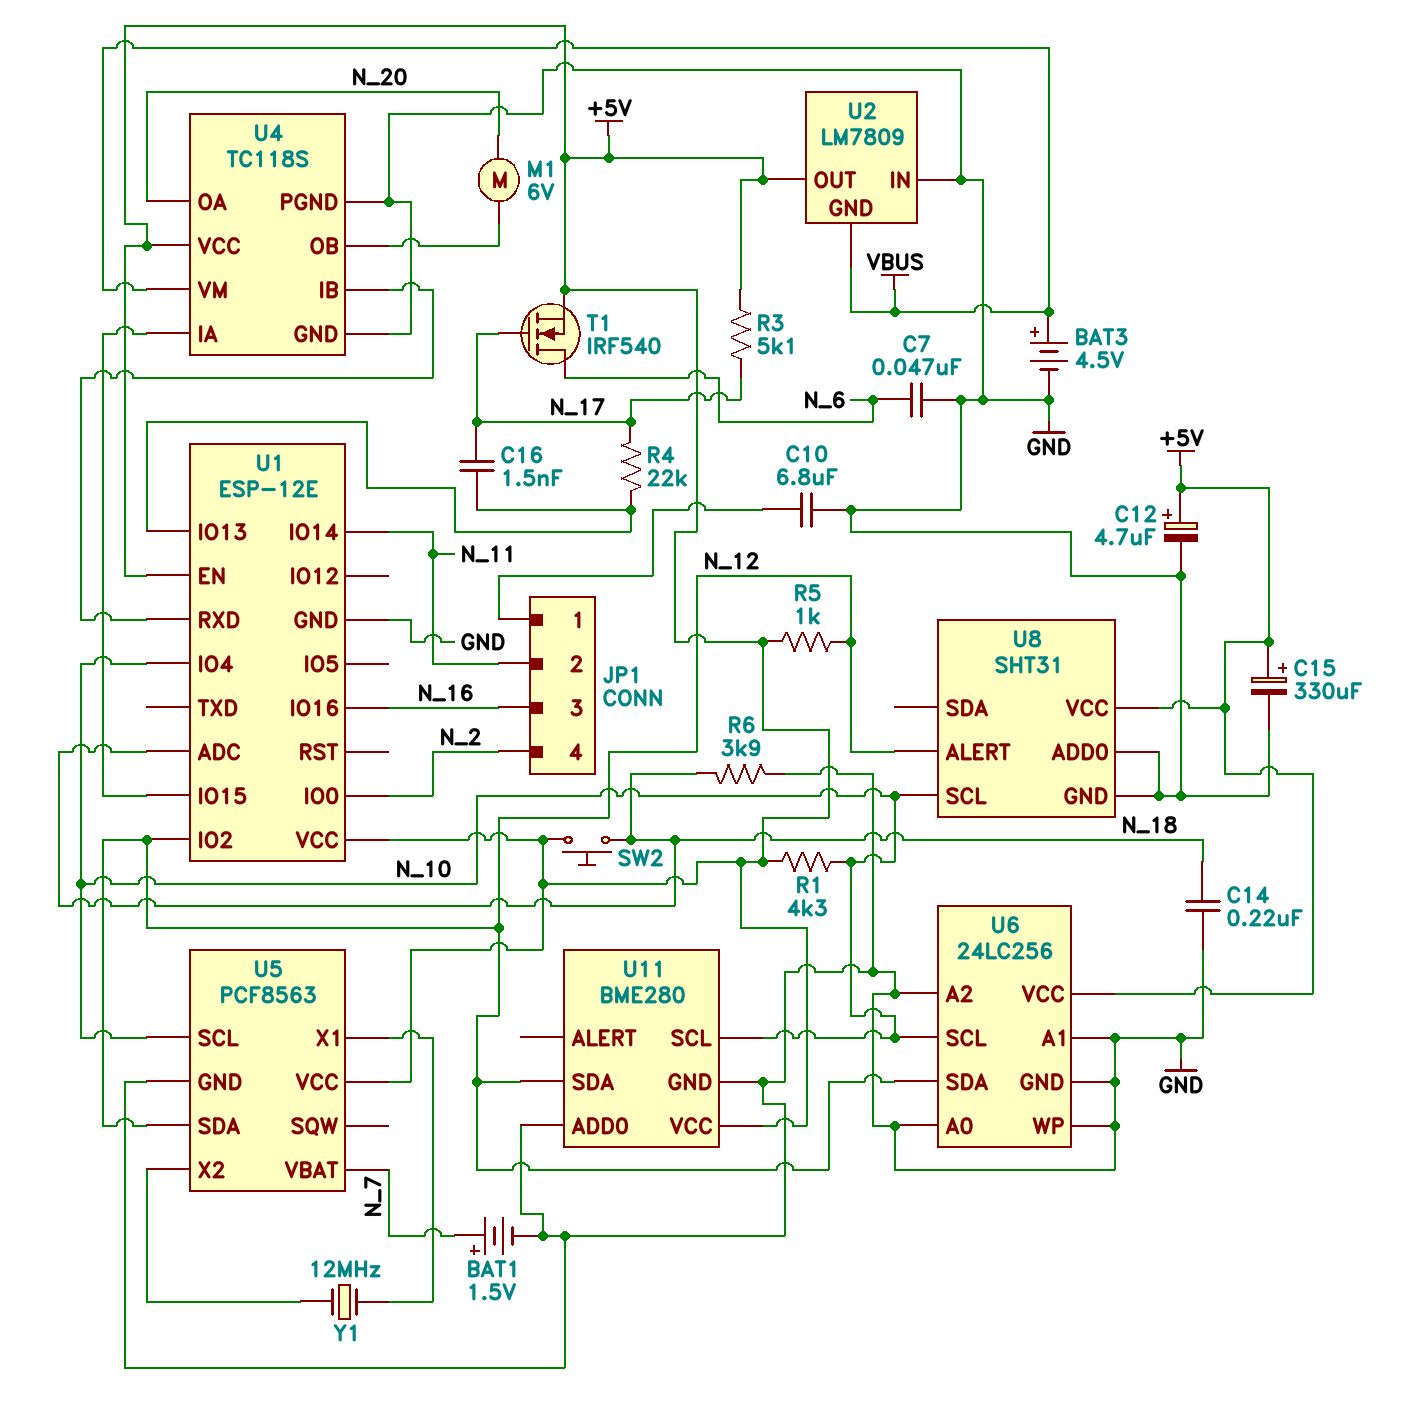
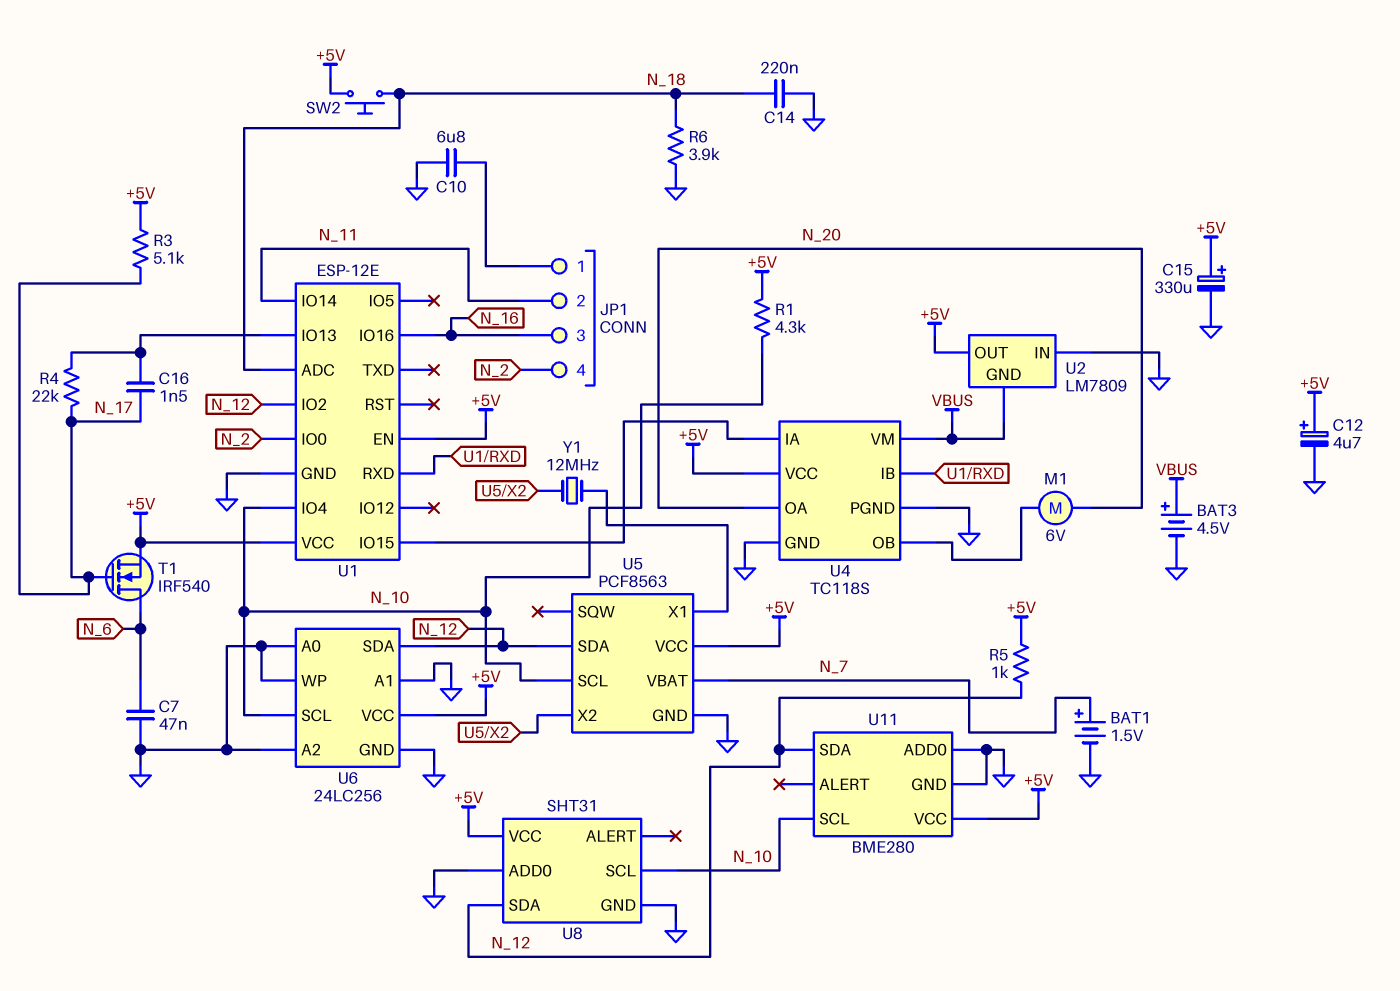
U8 pin ALERT: N_12 -> none
U8 pin SDA: none -> N_12

